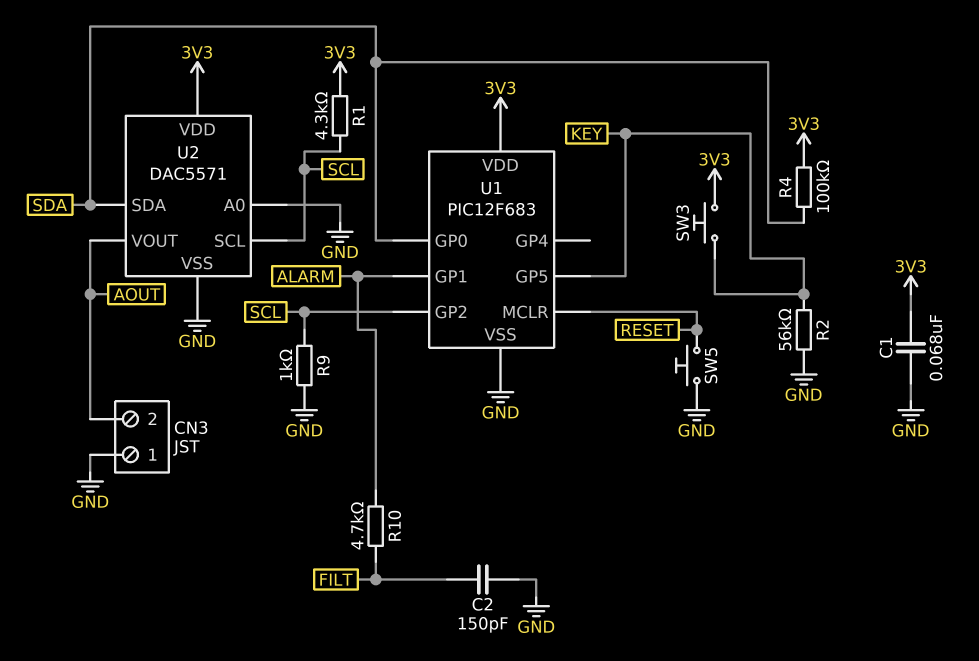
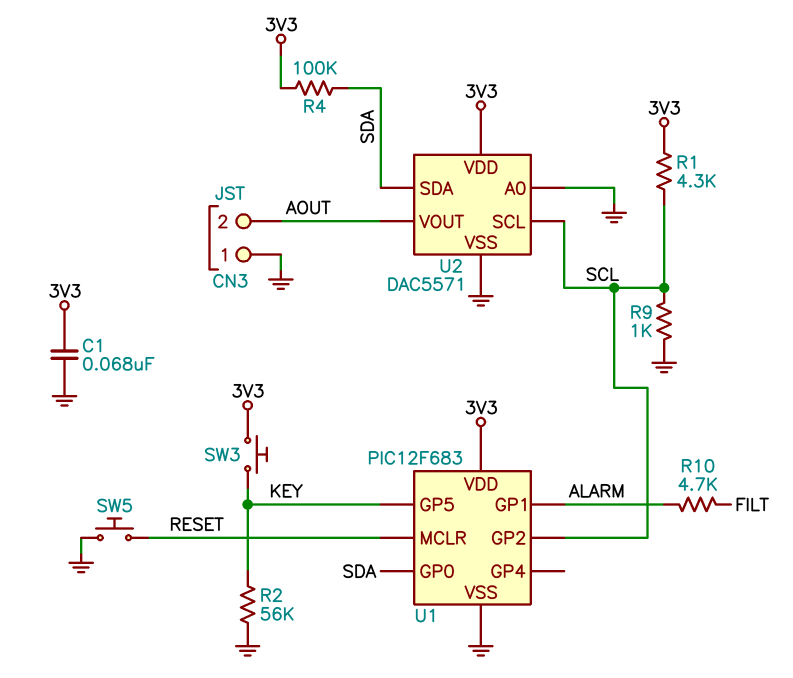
C2: 150pF (FILT, GND) -> none

